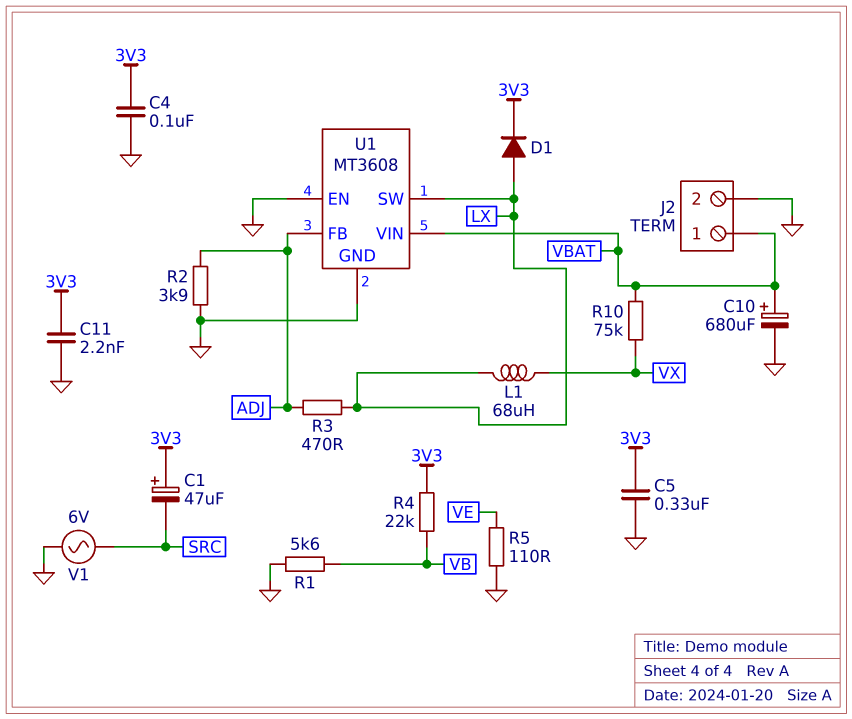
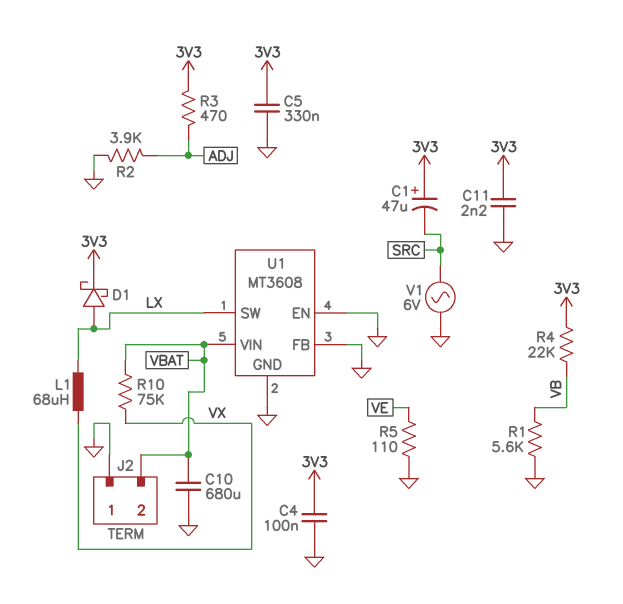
C10: 680uF (plus VBAT, minus GND) -> 680uF (GND, VBAT)
D1: diode (A LX, K 3V3) -> schottky (A LX, K 3V3)
J2 pin 1: VBAT -> GND
J2 pin 2: GND -> VBAT
R3: 470 (ADJ, LX) -> 470 (3V3, ADJ)
U1 pin FB: ADJ -> GND

